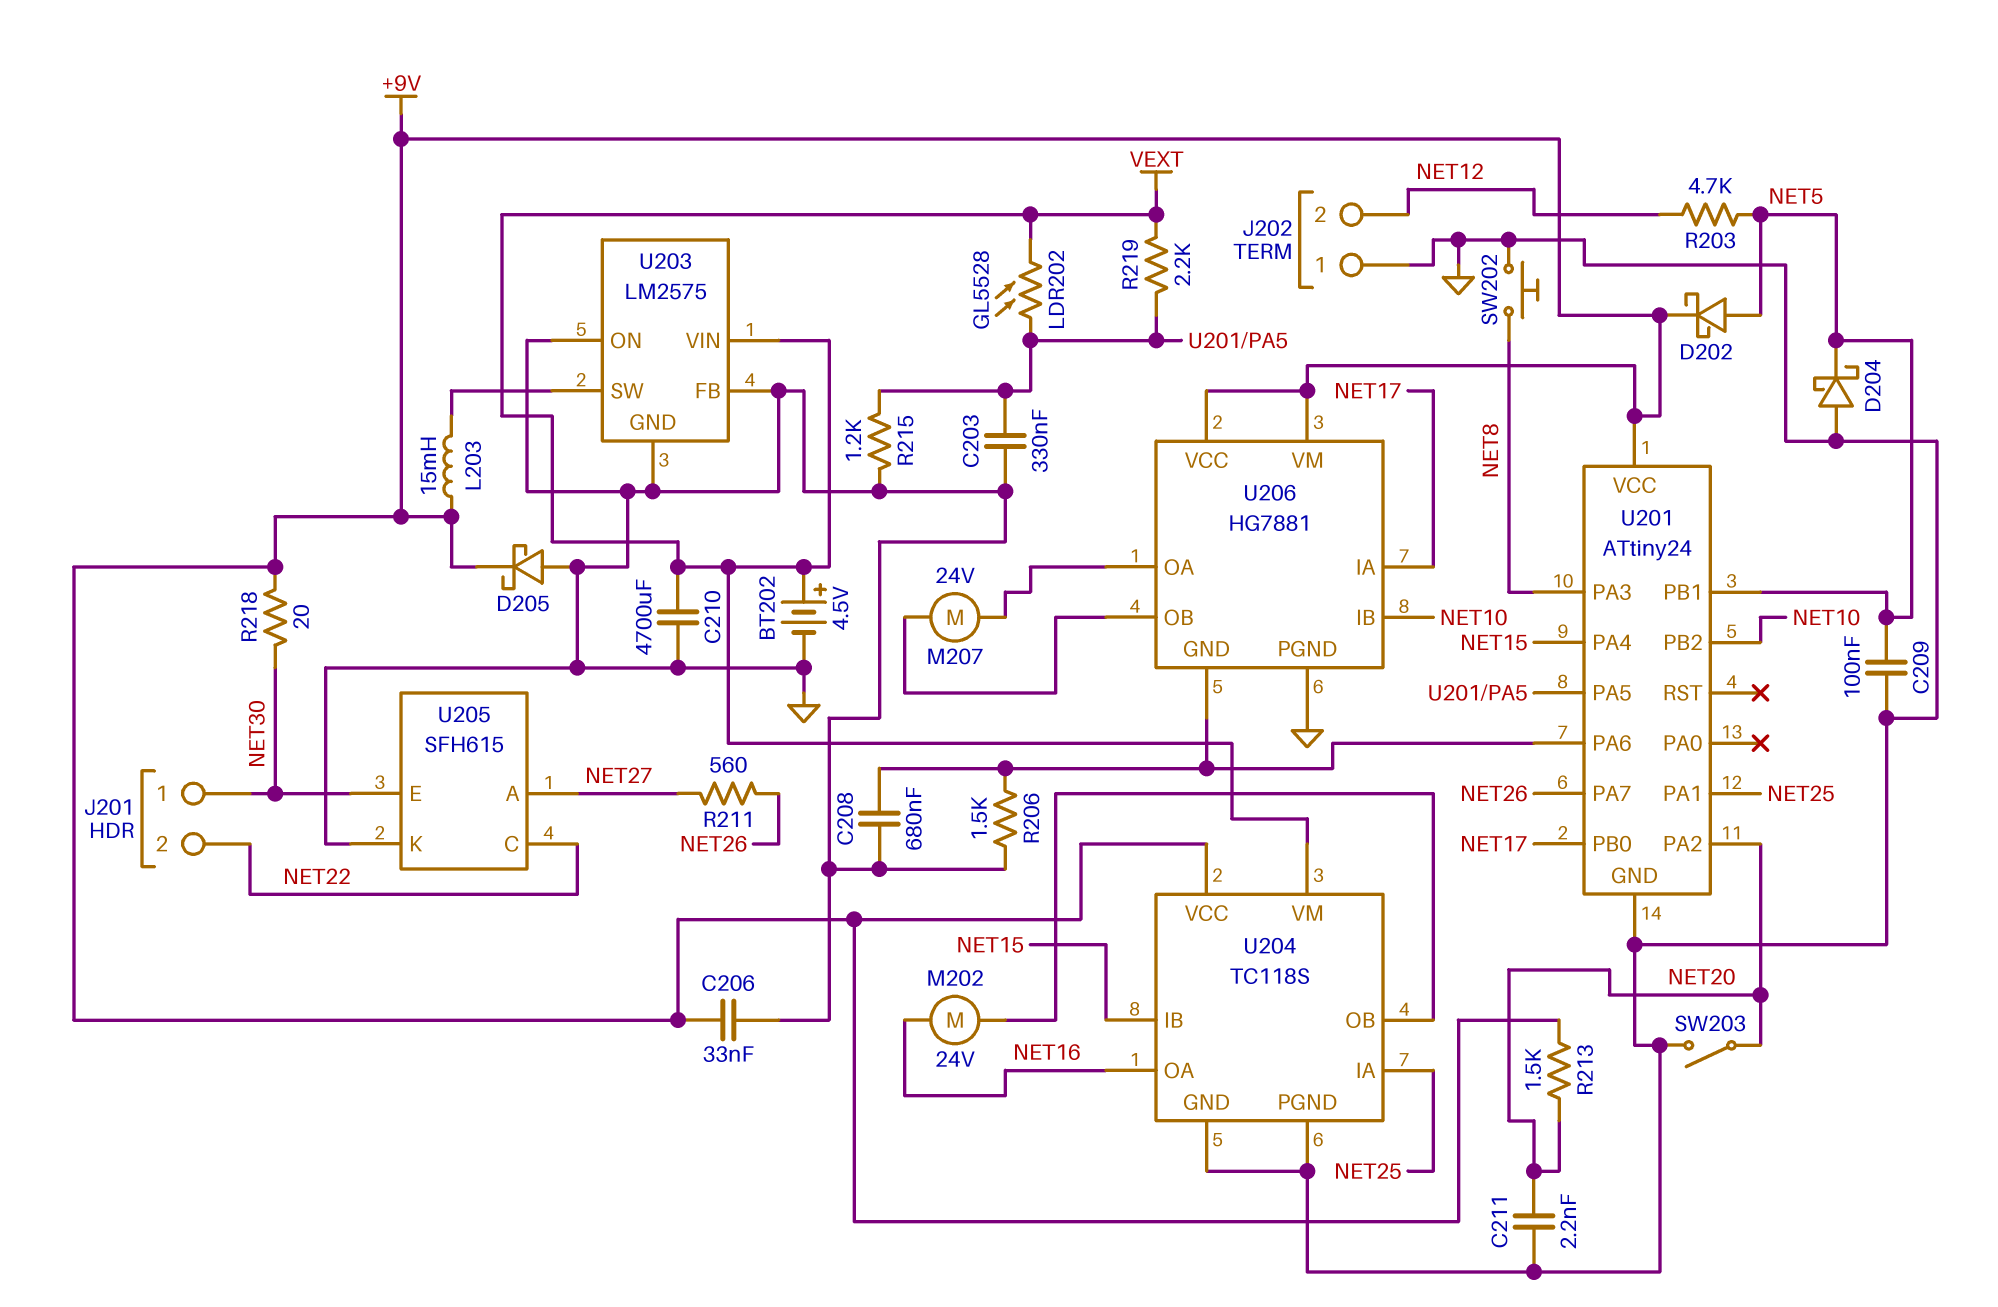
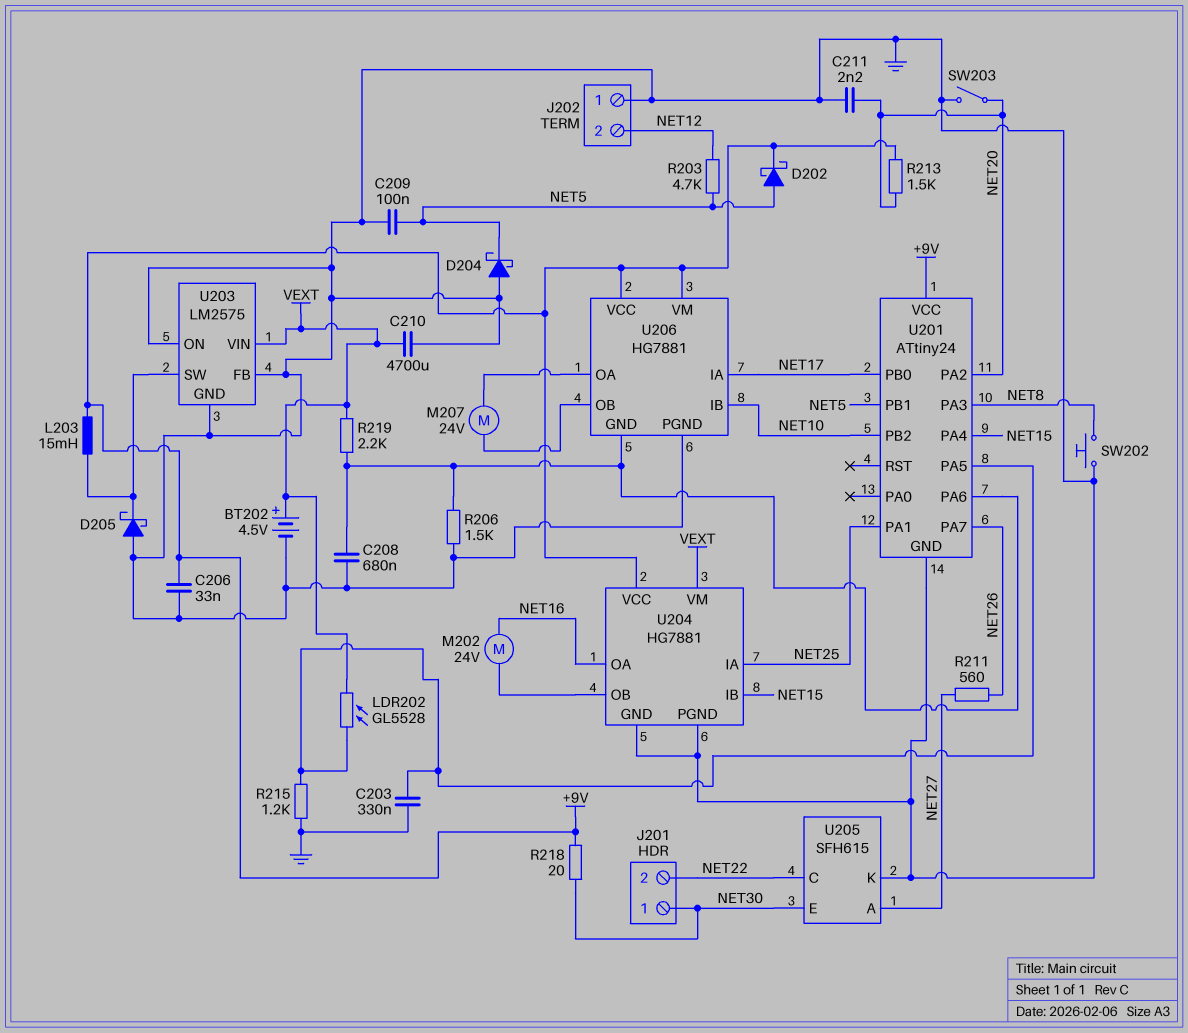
D205: schottky (A GND, K +9V) -> schottky (A GND, K U203/SW)
R219: 2.2k (U201/PA5, VEXT) -> 2.2k (U201/PA6, VEXT)
U204: TC118S -> HG7881

